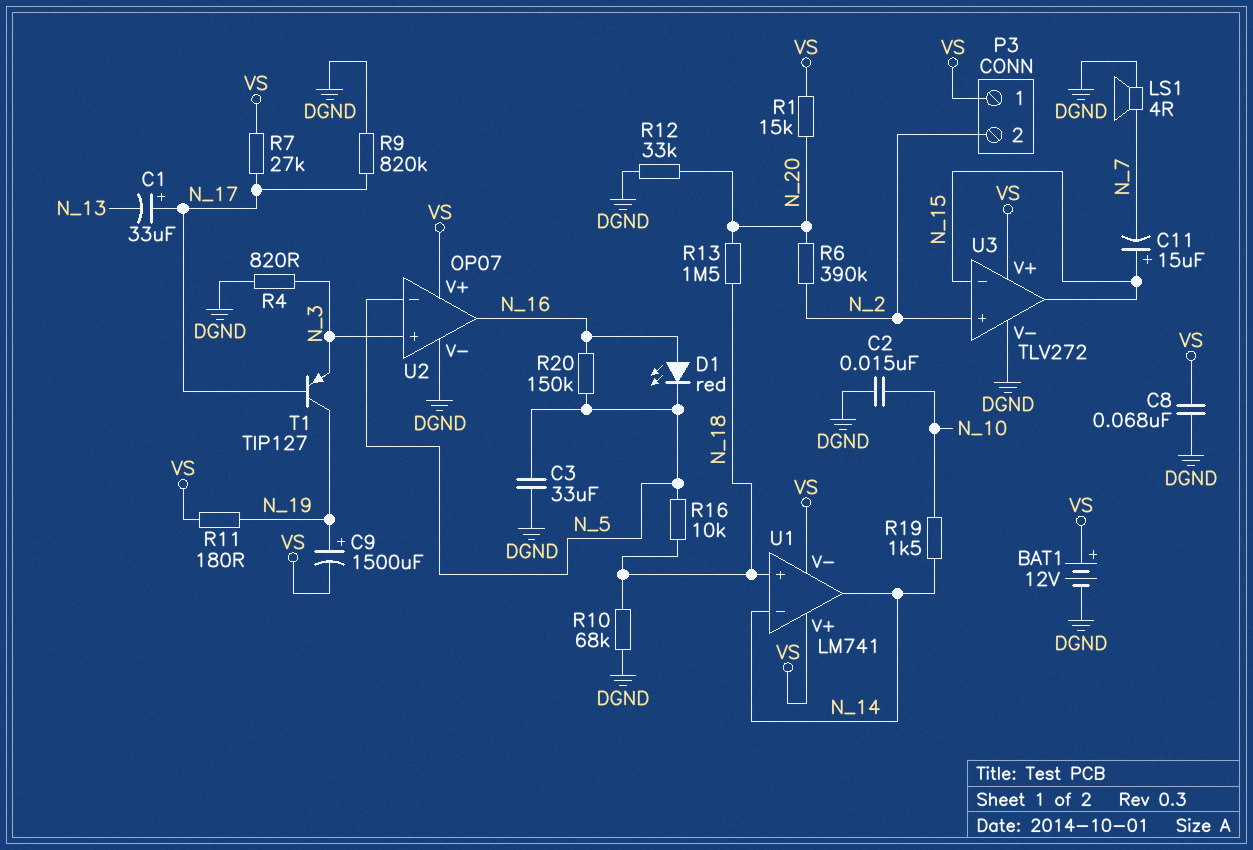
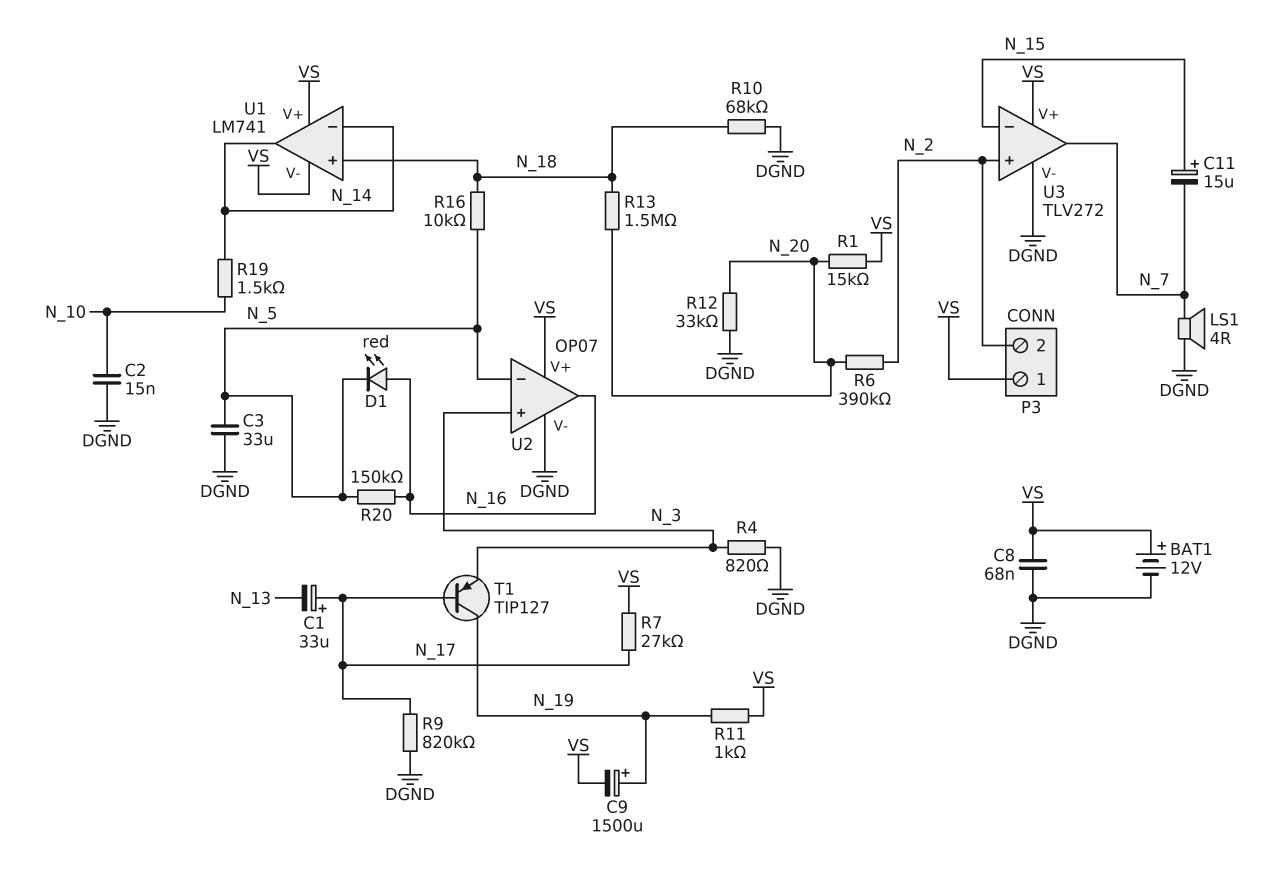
R11: 180 (N_19, VS) -> 1k (N_19, VS)
U3 pin out: N_15 -> N_7

